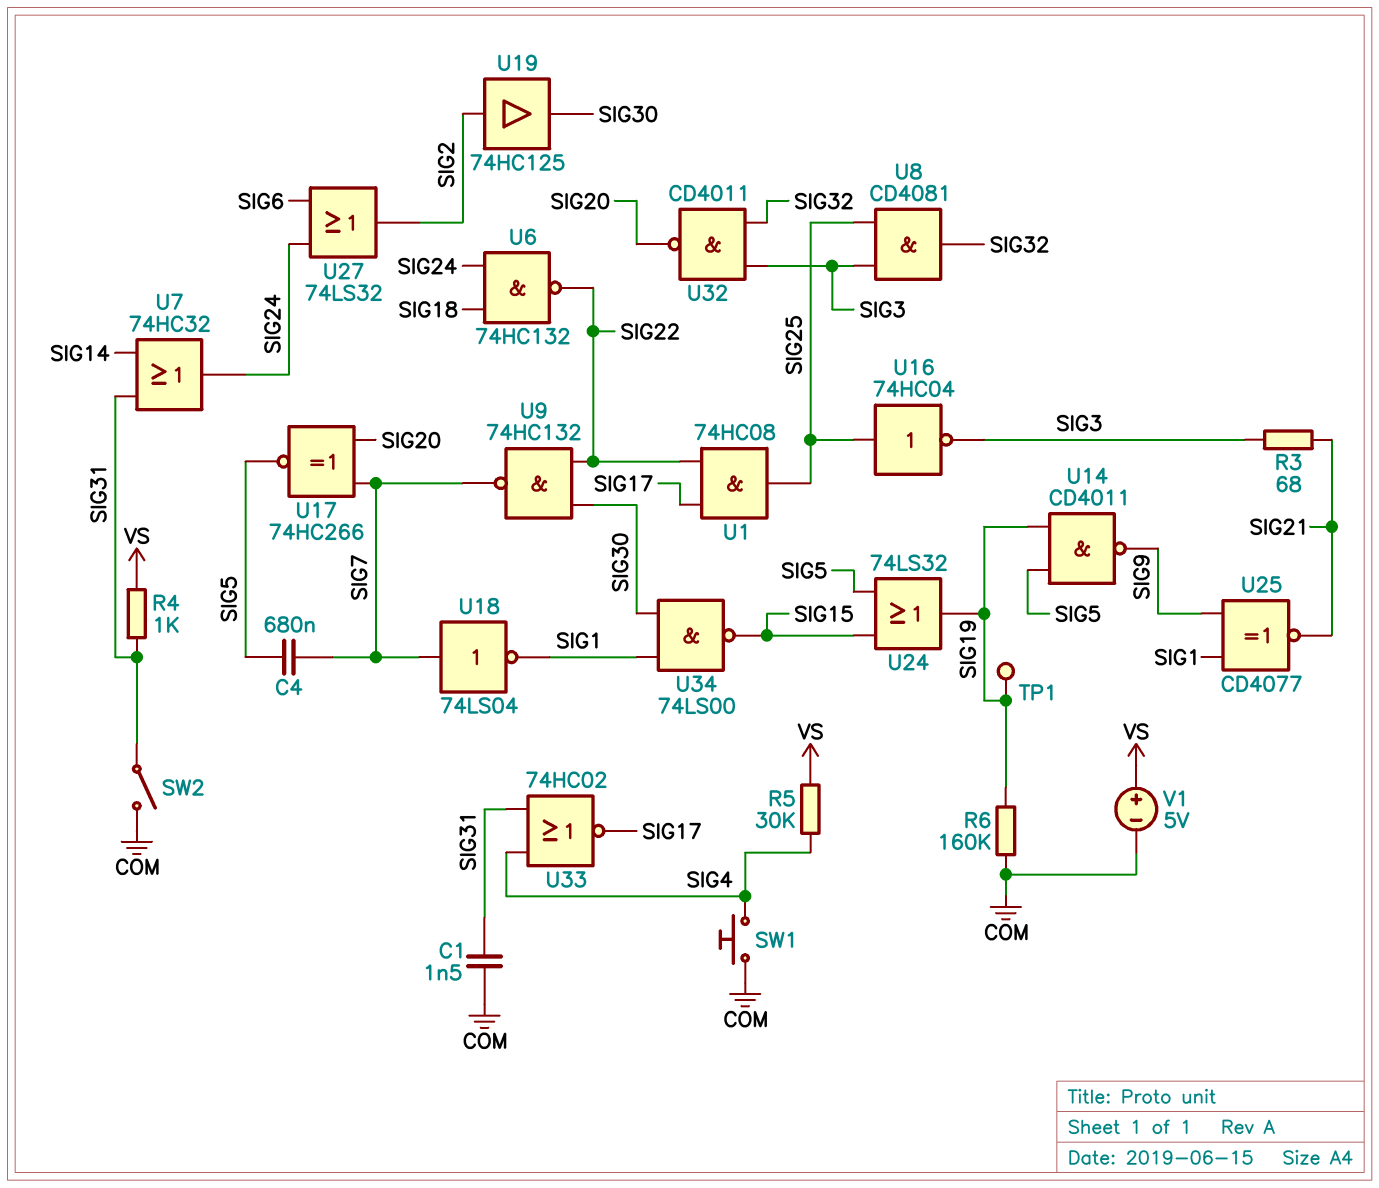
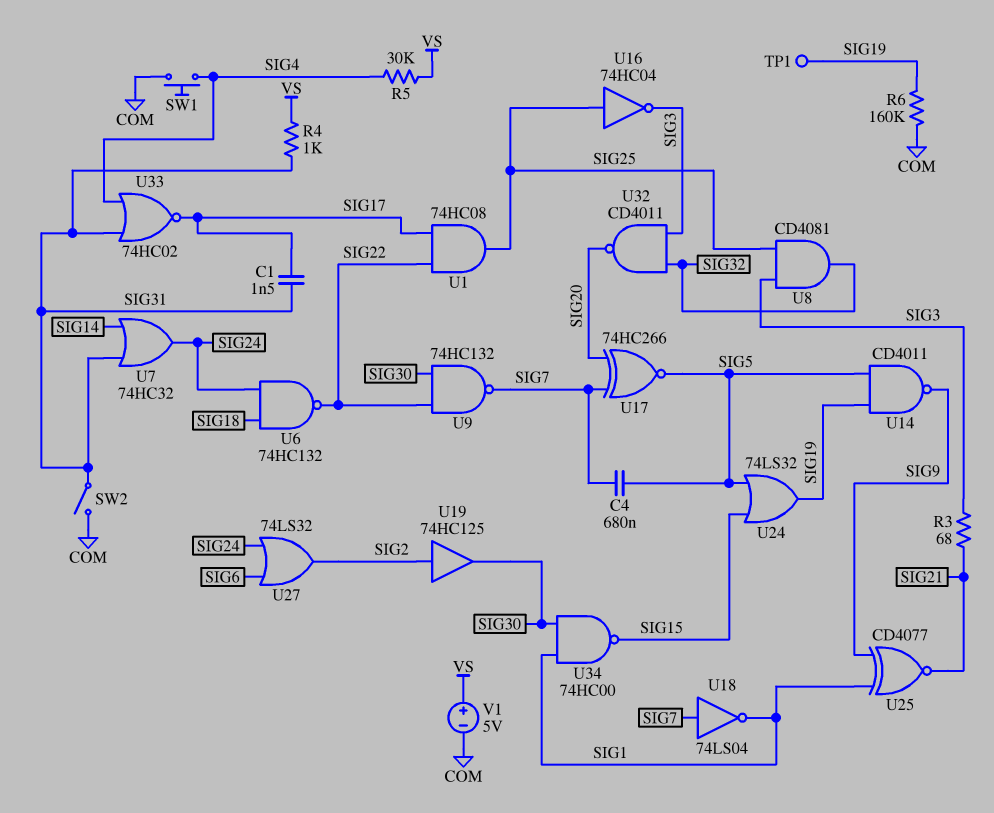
C1: 1.5nF (COM, SIG31) -> 1.5nF (SIG17, SIG31)
U34: NAND 74LS00 (in SIG1, in SIG30, out SIG15) -> NAND 74HC00 (in SIG1, in SIG30, out SIG15)

